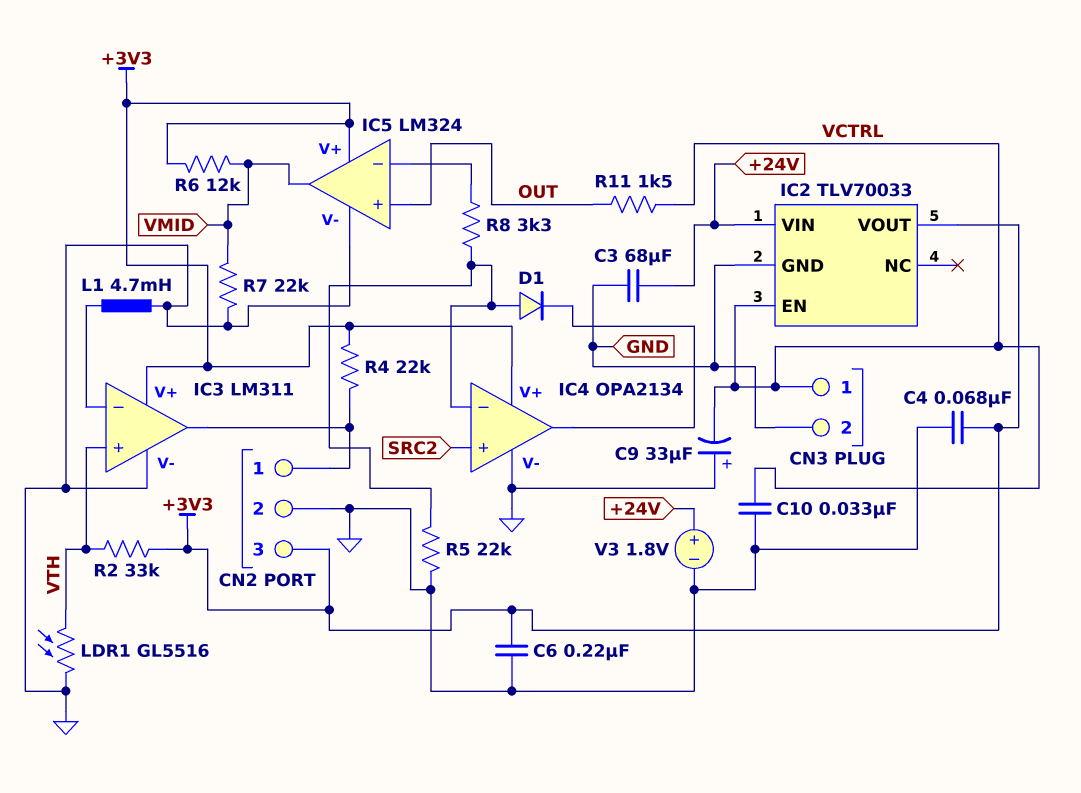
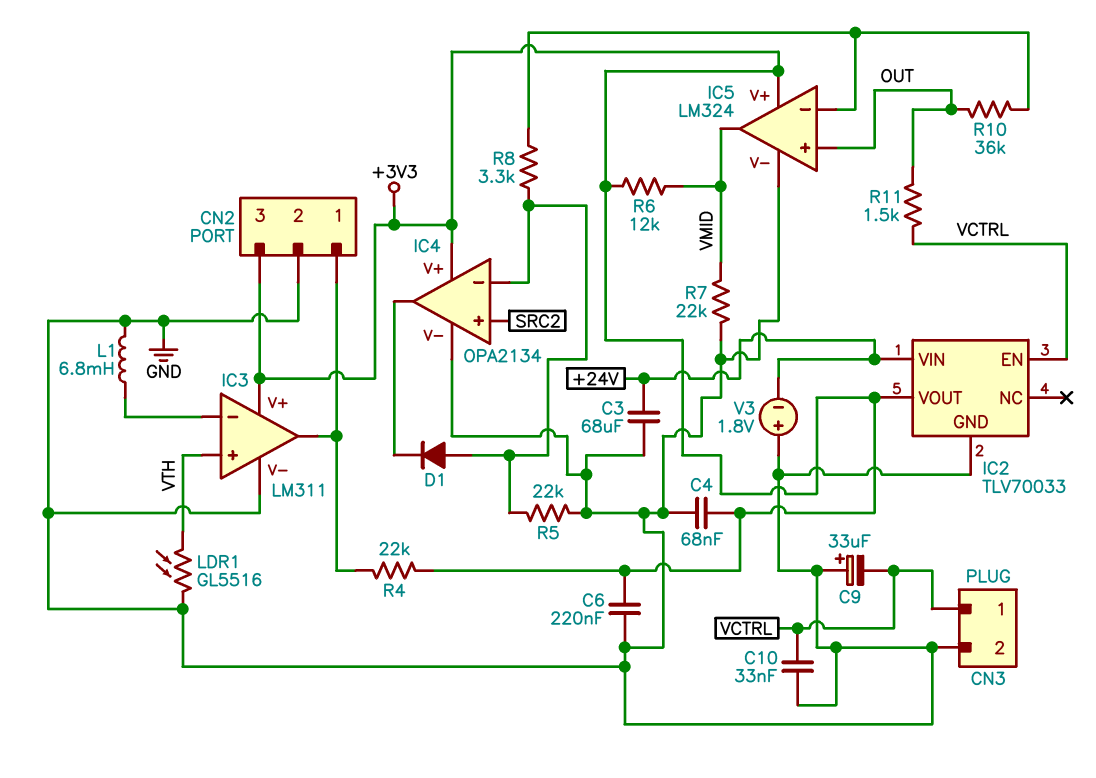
L1: 4.7mH (GND, IC3/in-) -> 6.8mH (GND, IC3/in-)
R2: 33k (+3V3, VTH) -> none
R10: none -> 36k (IC5/in-, OUT)
V3: 1.8V (plus +24V, minus GND) -> 1.8V (plus GND, minus +24V)

